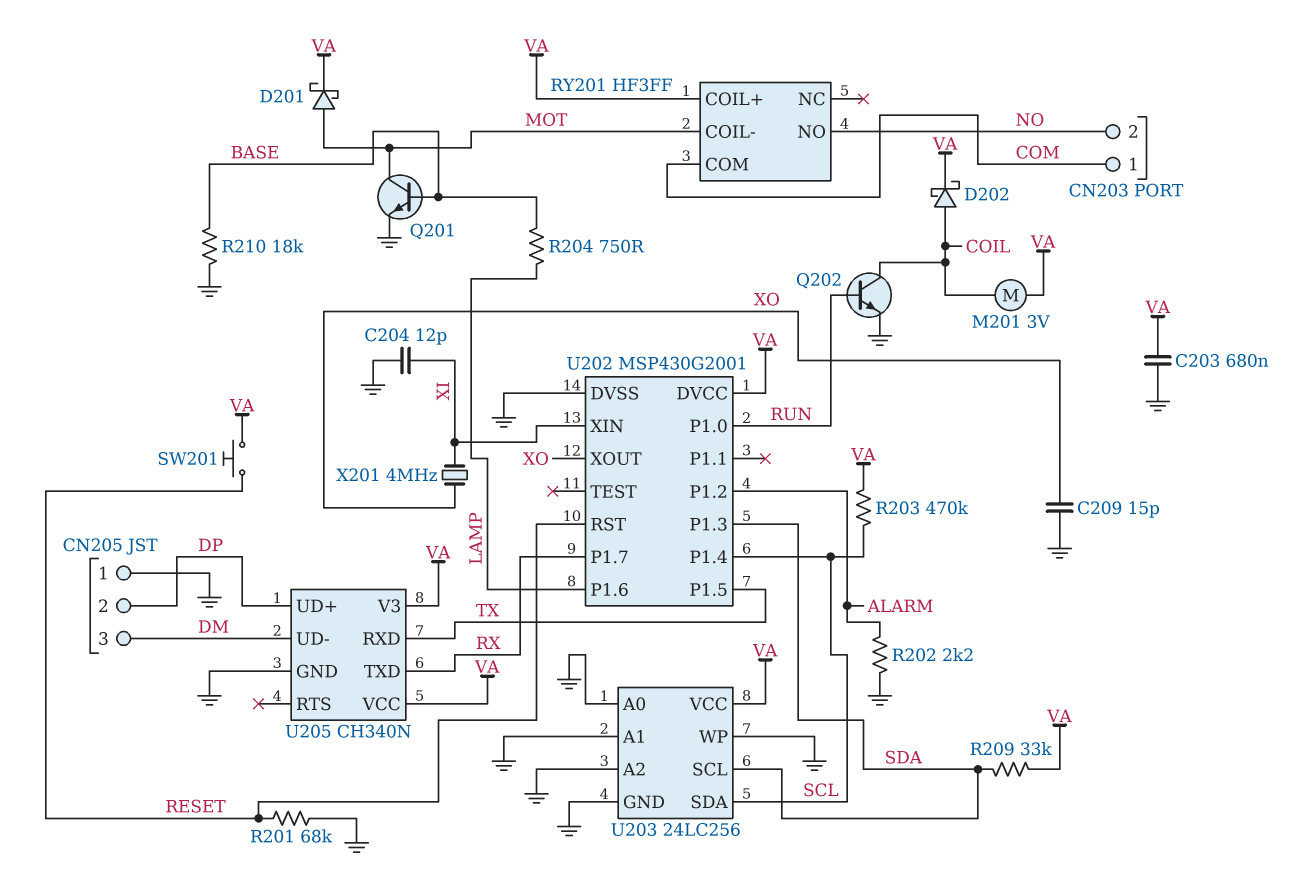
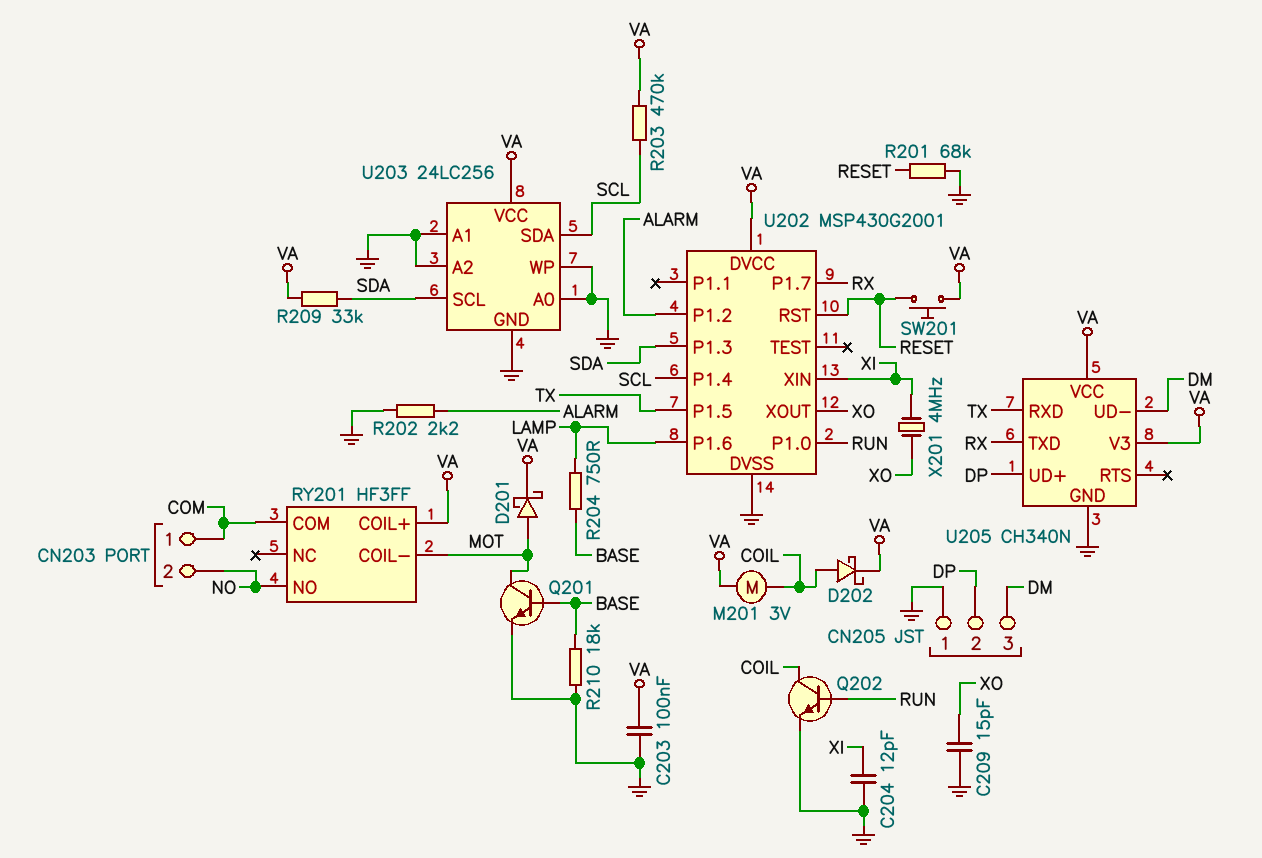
C203: 680nF (GND, VA) -> 100nF (GND, VA)

